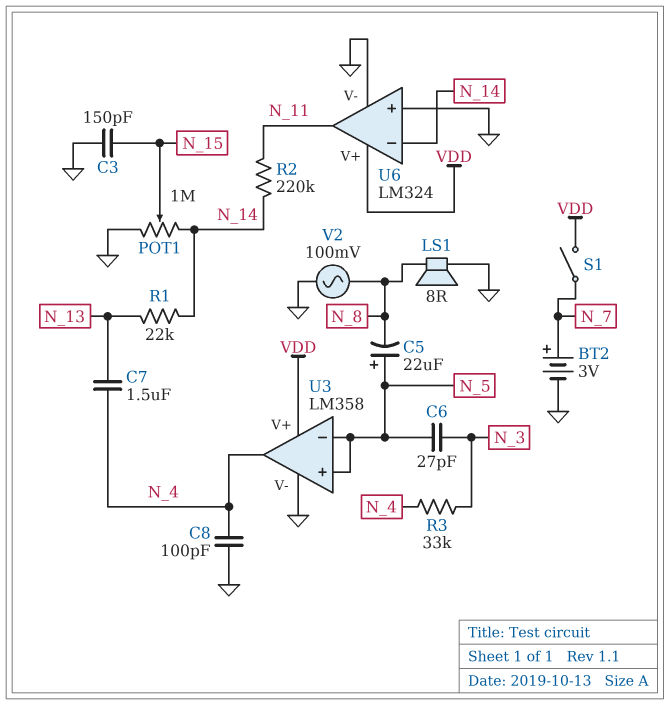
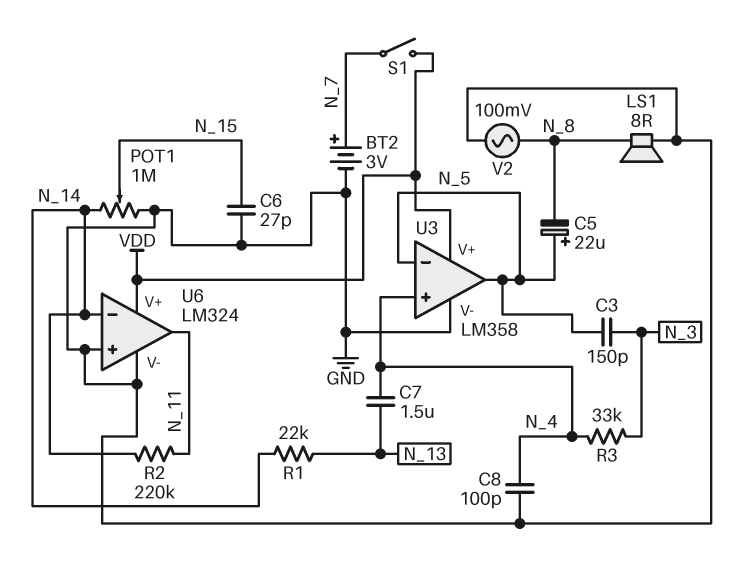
C3: 150pF (GND, N_15) -> 150pF (N_3, N_5)
C6: 27pF (N_3, N_5) -> 27pF (GND, N_15)
U3 pin in+: N_5 -> N_4
U3 pin out: N_4 -> N_5

